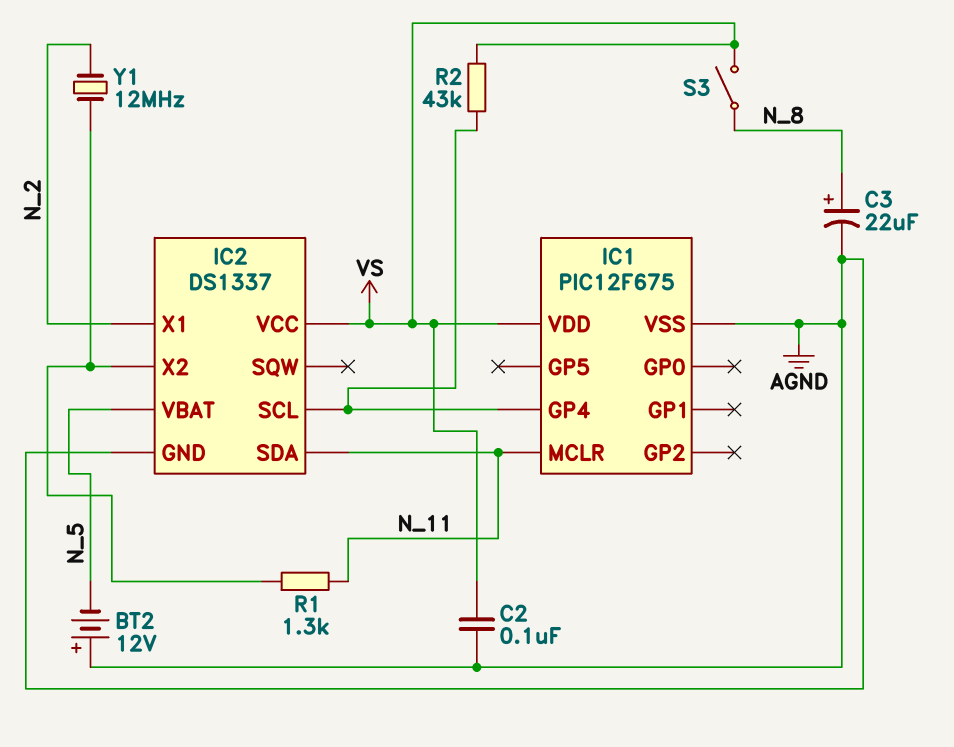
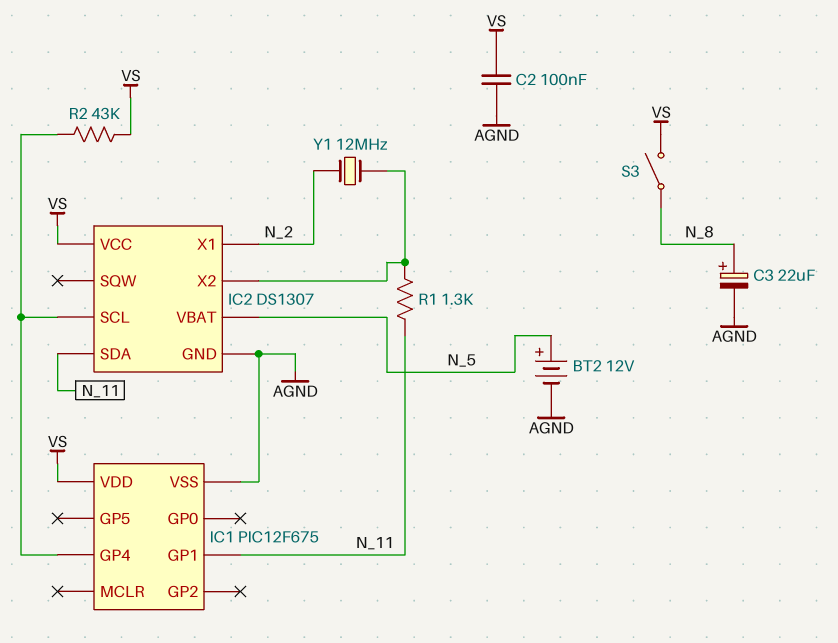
BT2: 12V (plus AGND, minus N_5) -> 12V (plus N_5, minus AGND)
IC1 pin GP1: none -> N_11
IC1 pin MCLR: N_11 -> none
IC2: DS1337 -> DS1307

